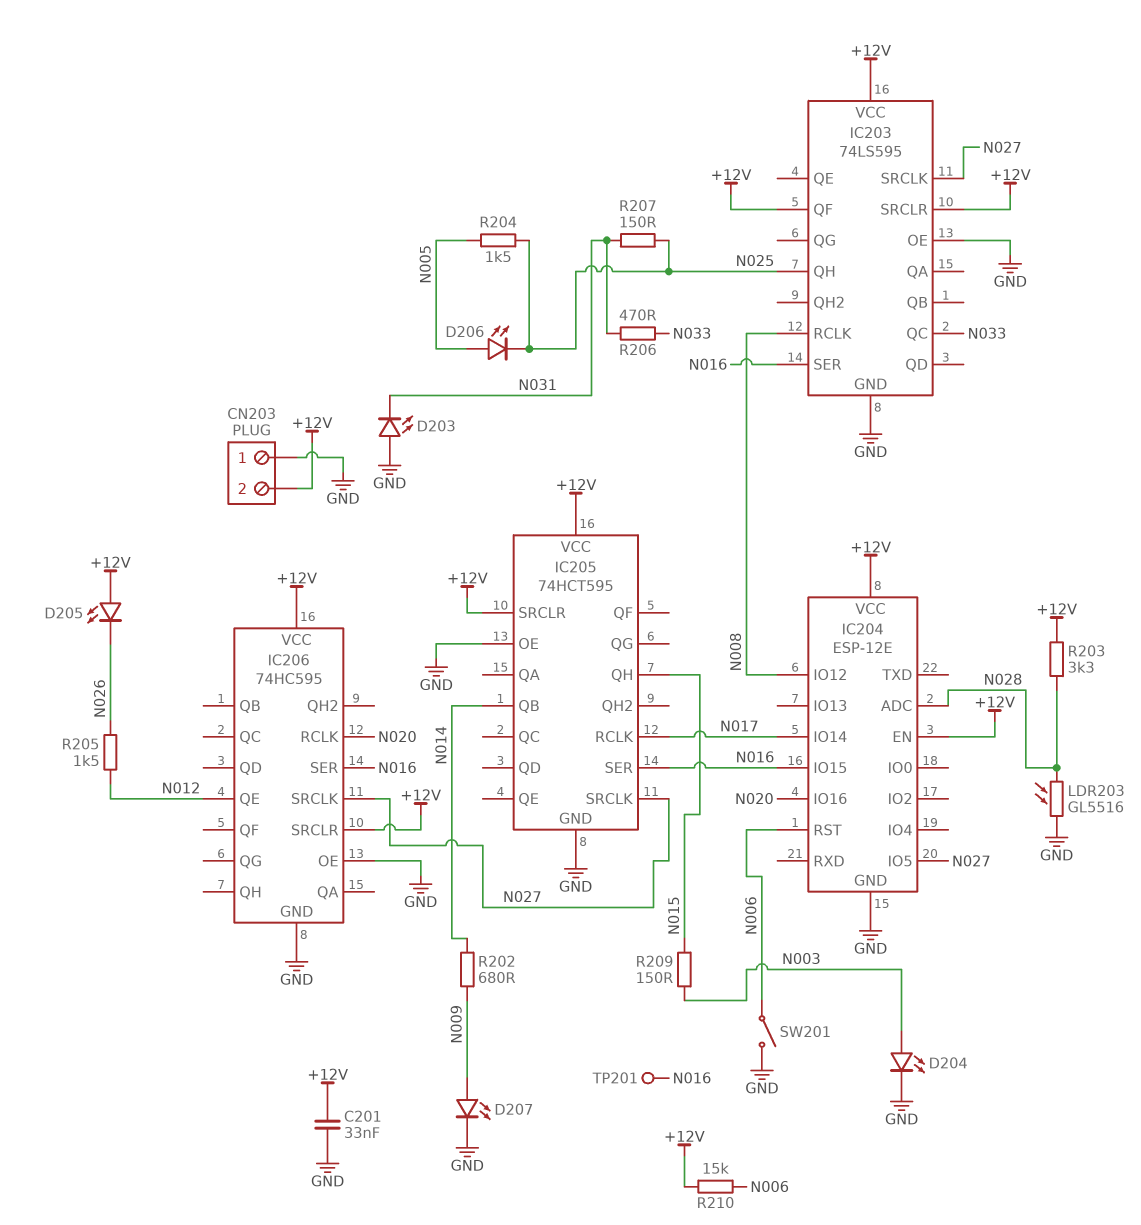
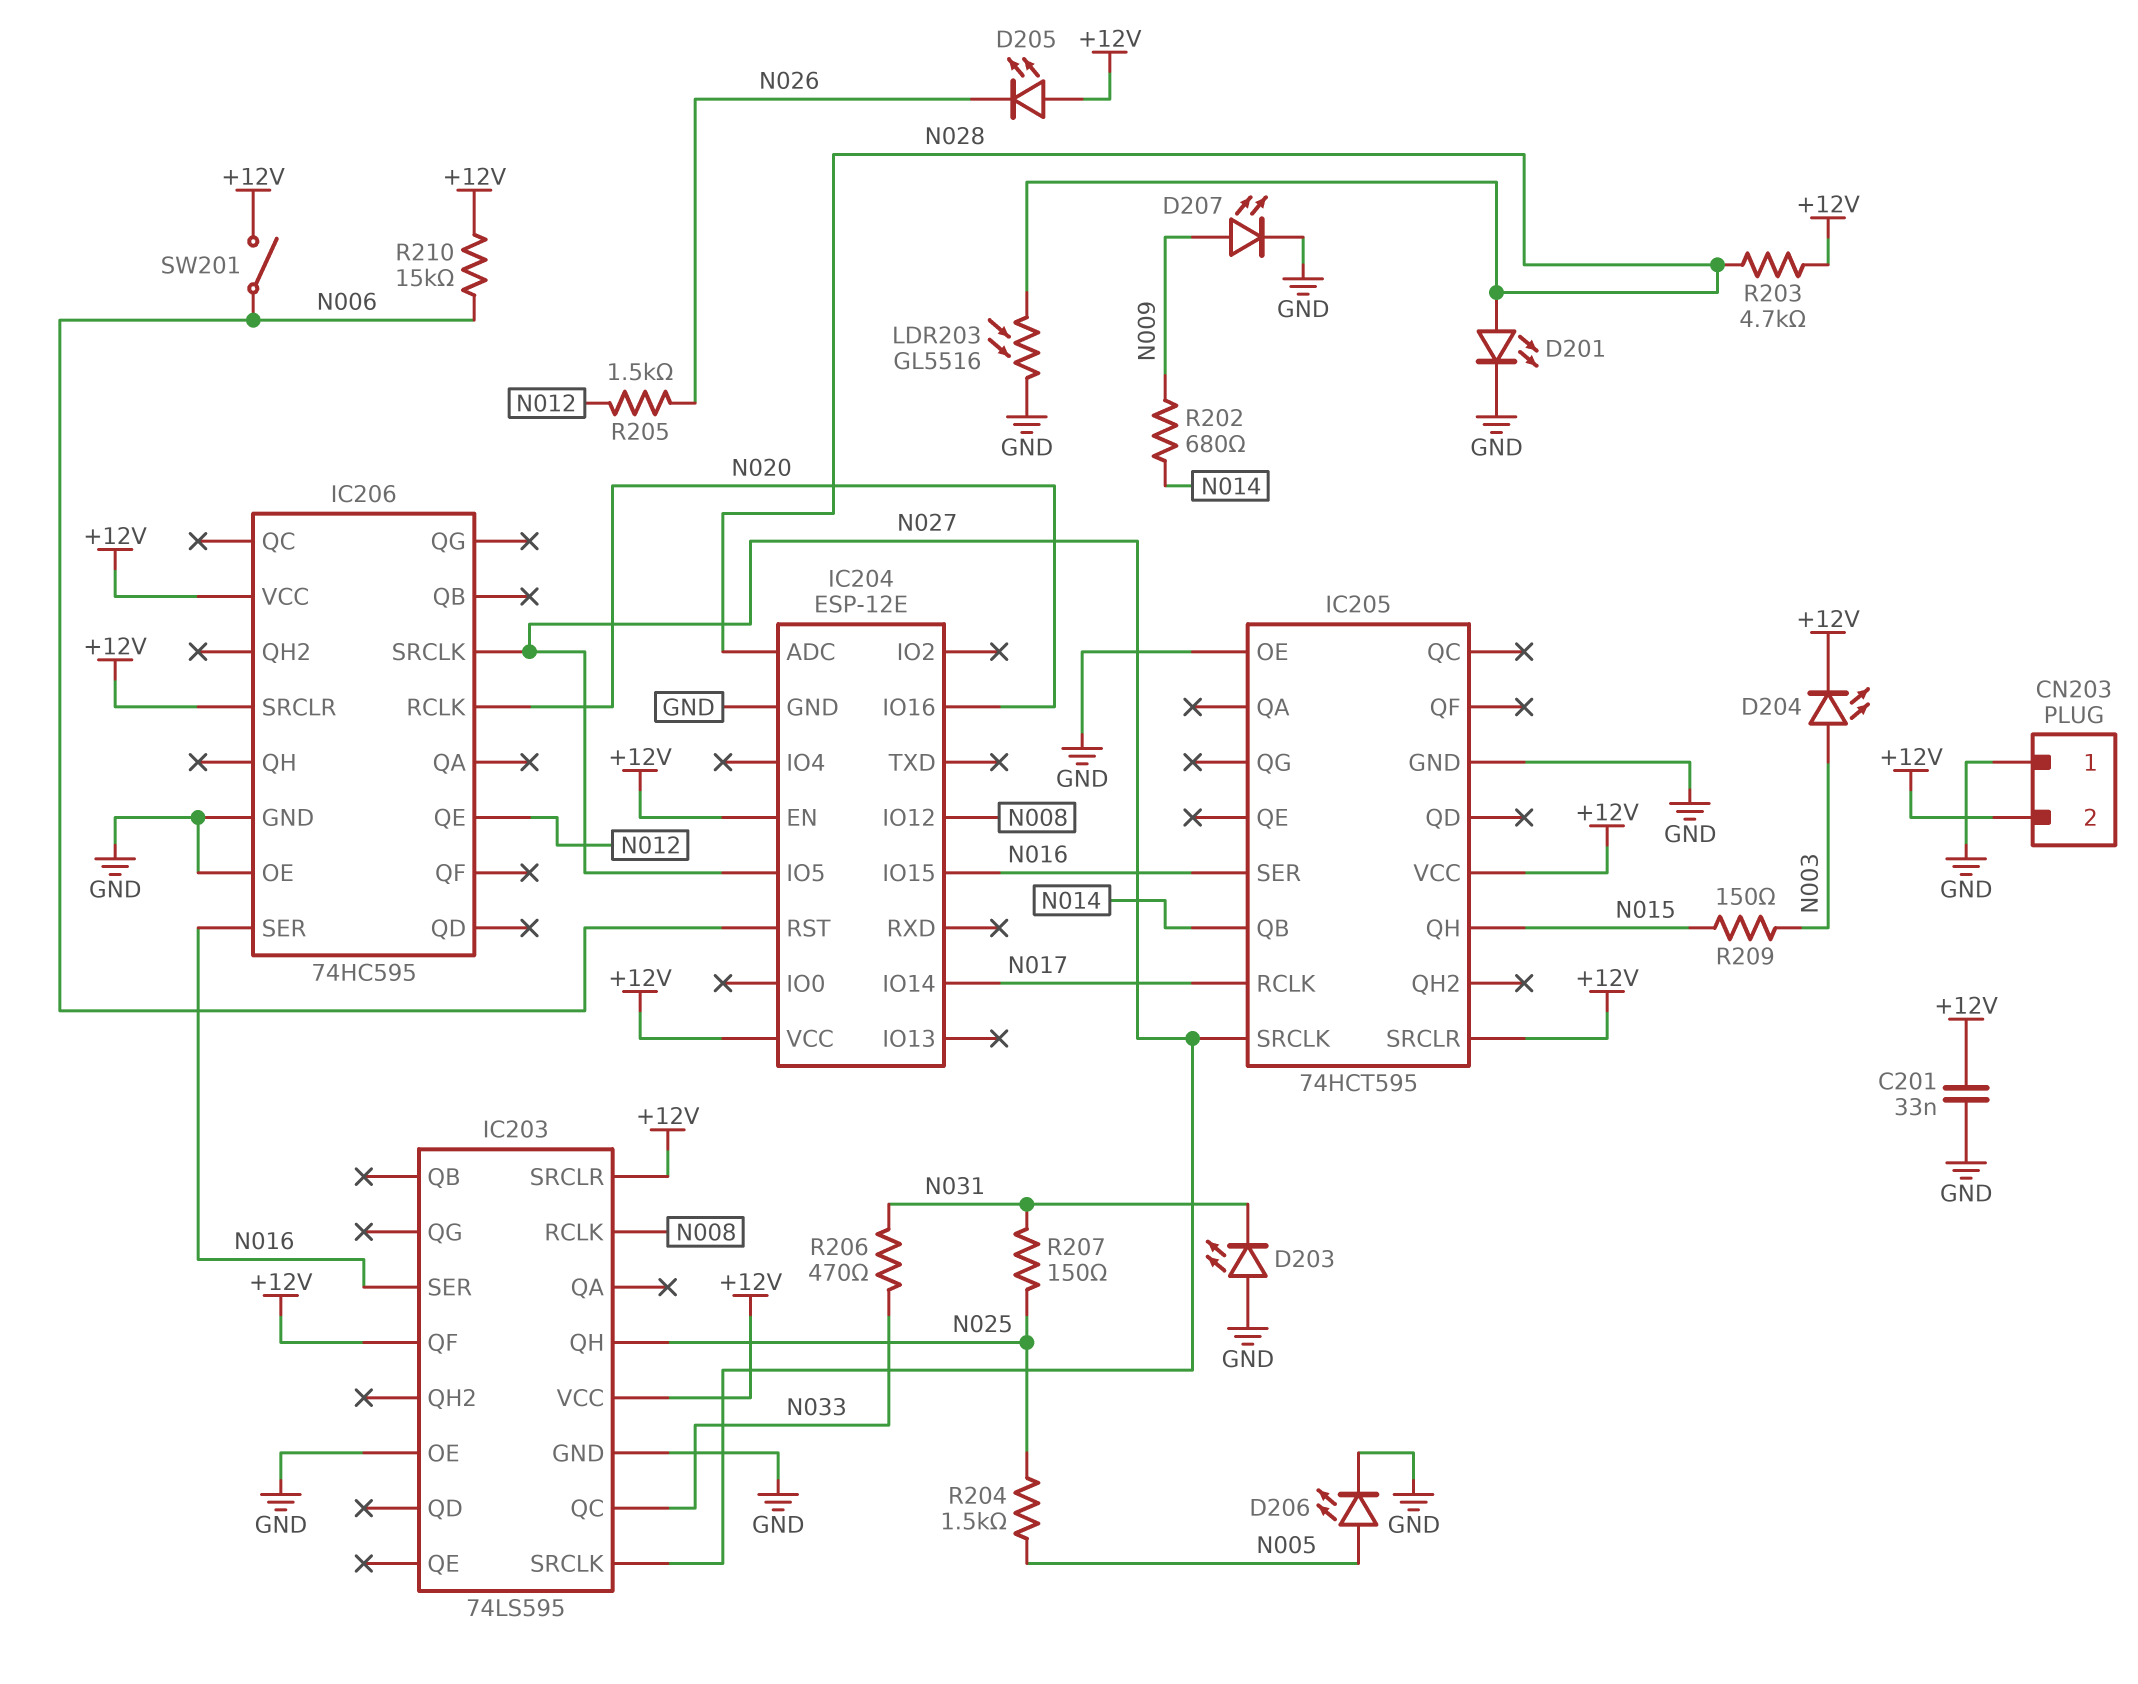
D201: none -> LED (A N028, K GND)
D204: LED (A N003, K GND) -> LED (A N003, K +12V)
D206: LED (A N005, K N025) -> LED (A N005, K GND)
R203: 3.3k (+12V, N028) -> 4.7k (+12V, N028)
SW201: switch (GND, N006) -> switch (+12V, N006)
TP201: test point (N016) -> none

